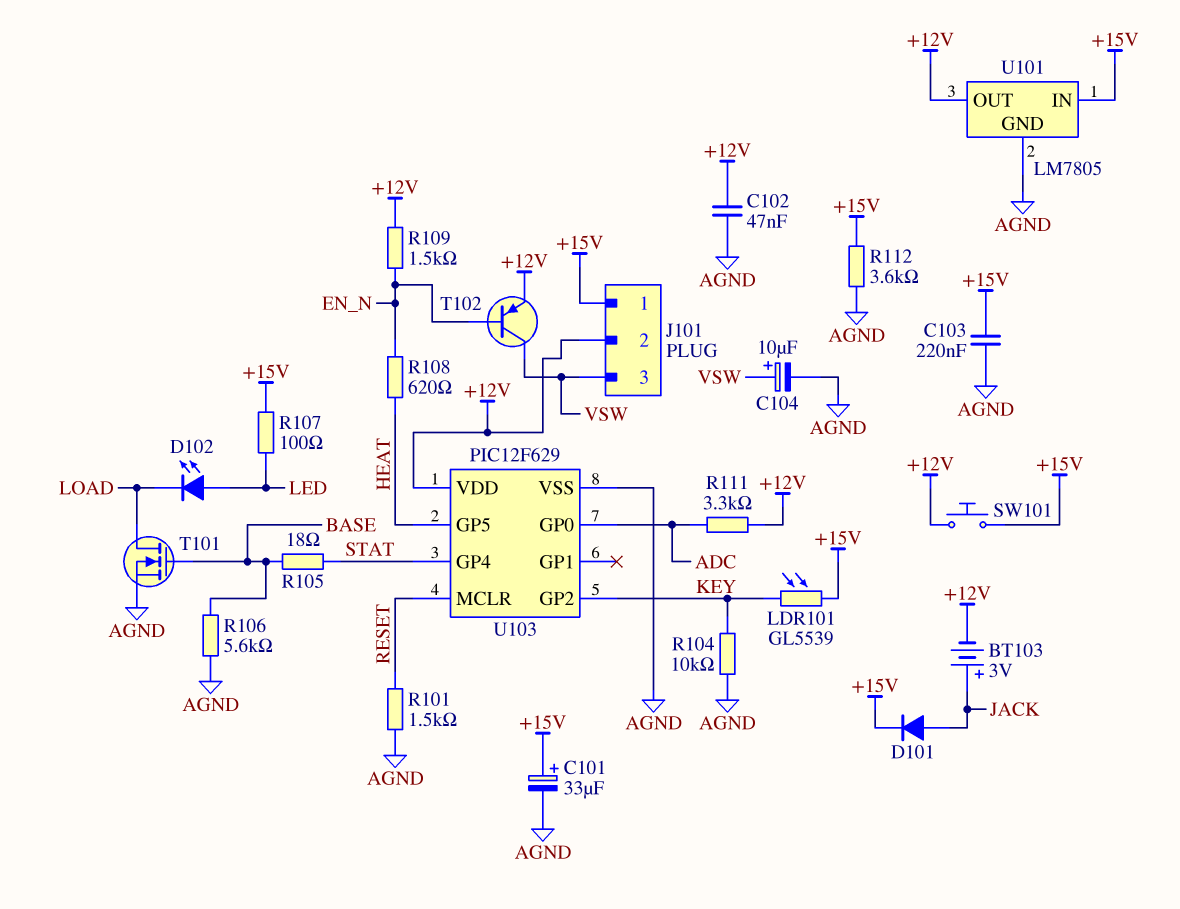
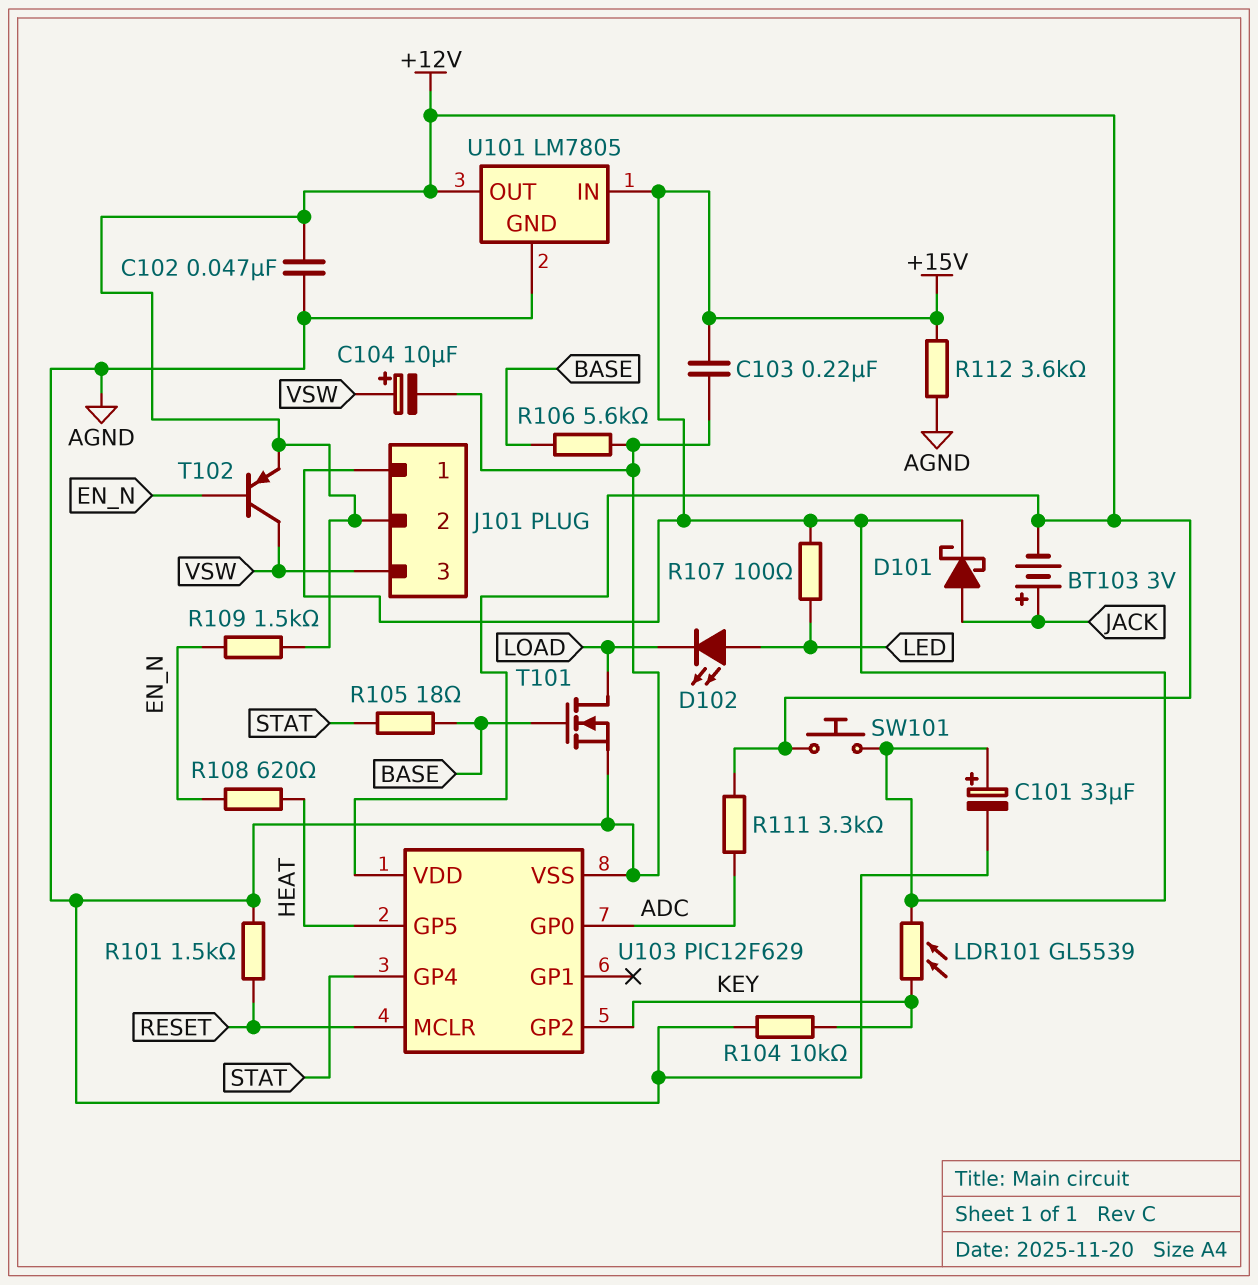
D101: diode (A JACK, K +15V) -> schottky (A JACK, K +15V)

